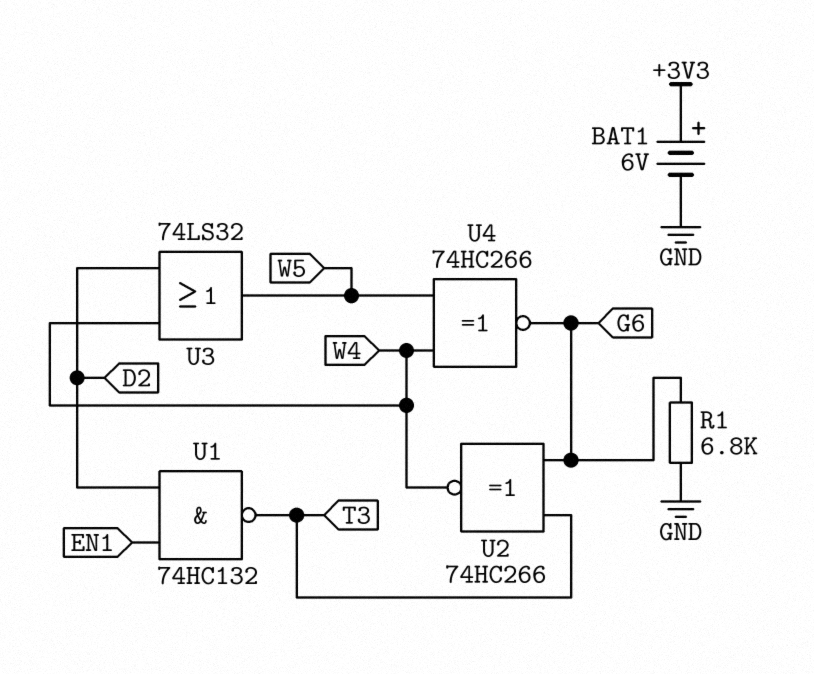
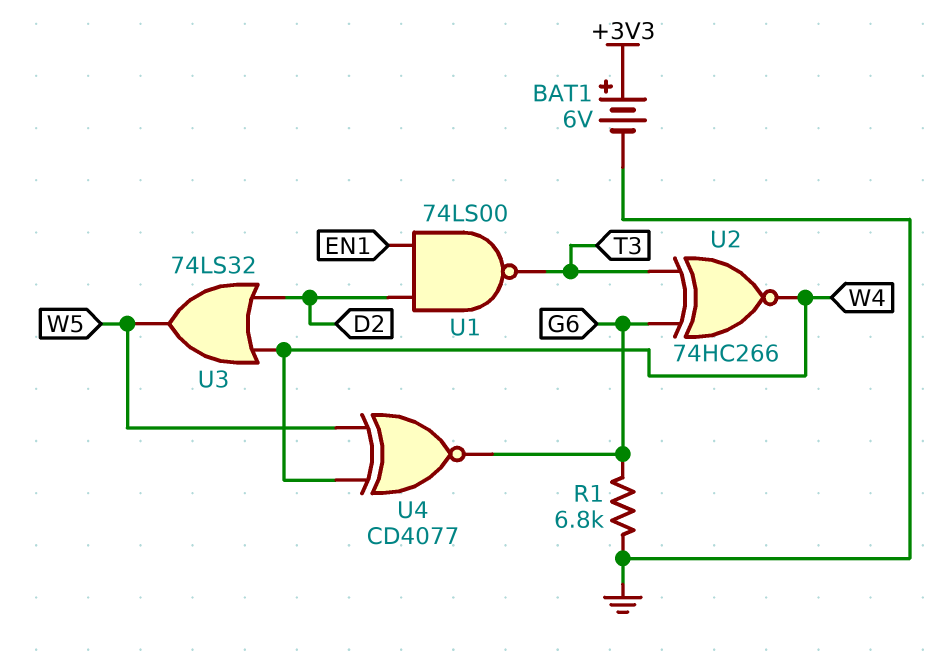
U1: NAND 74HC132 (in D2, in EN1, out T3) -> NAND 74LS00 (in D2, in EN1, out T3)
U4: XNOR 74HC266 (in W4, in W5, out G6) -> XNOR CD4077 (in W4, in W5, out G6)

